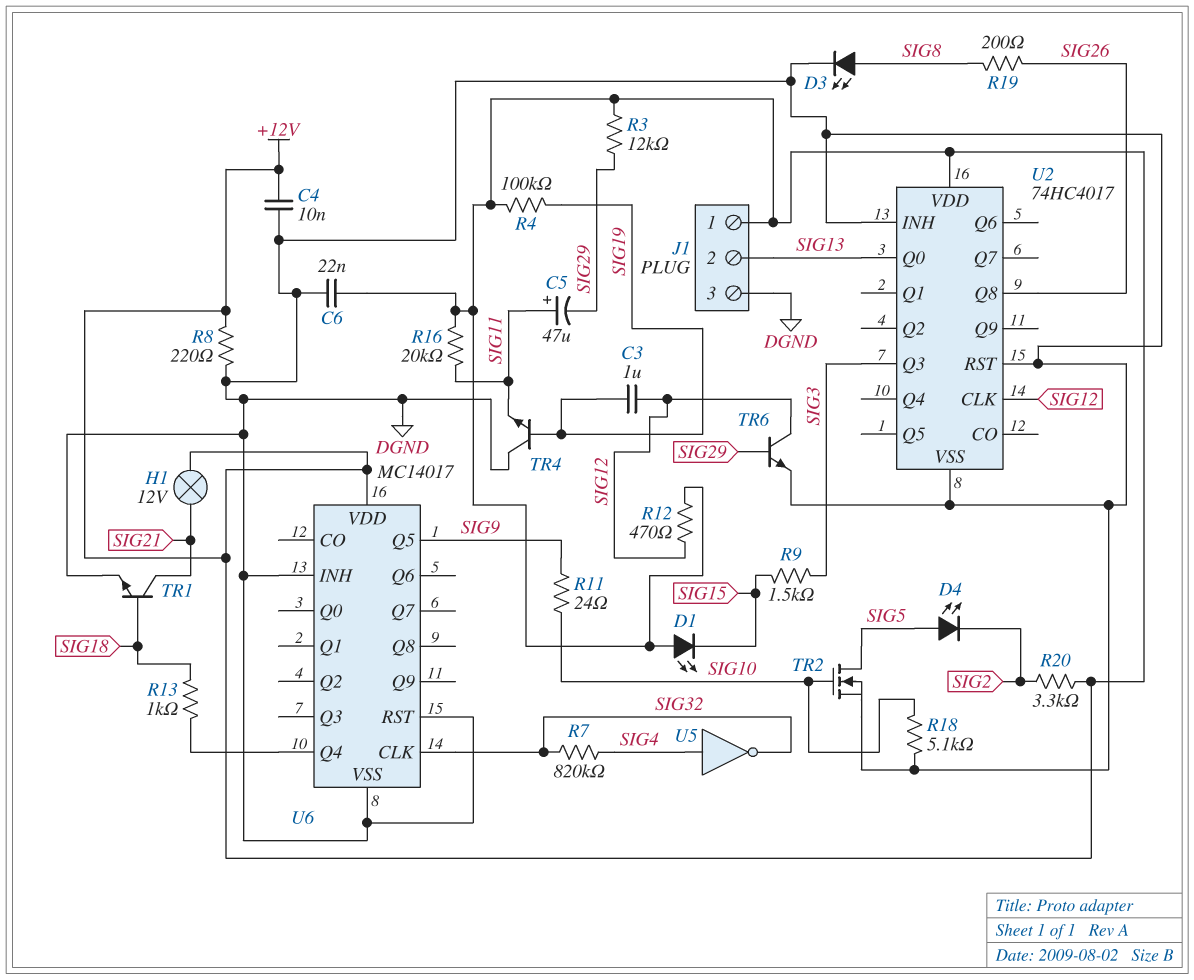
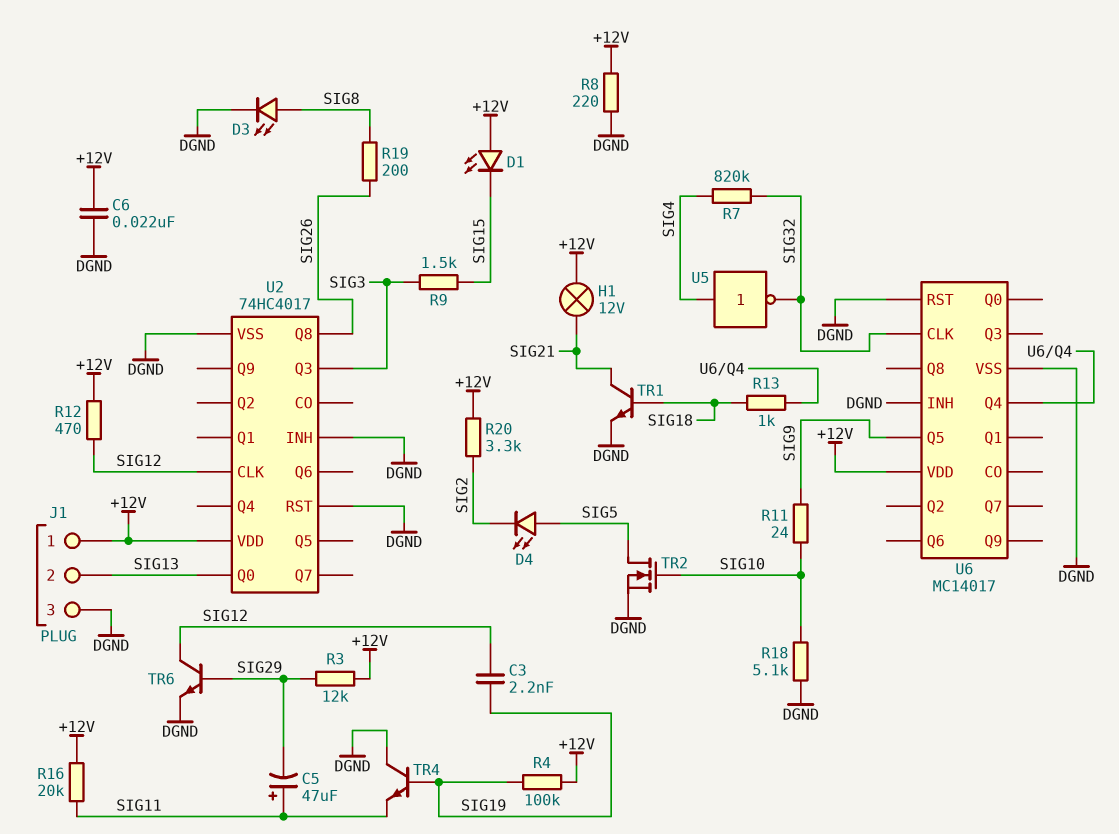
C3: 1uF (SIG12, SIG19) -> 2.2nF (SIG12, SIG19)
C4: 10nF (+12V, DGND) -> none

